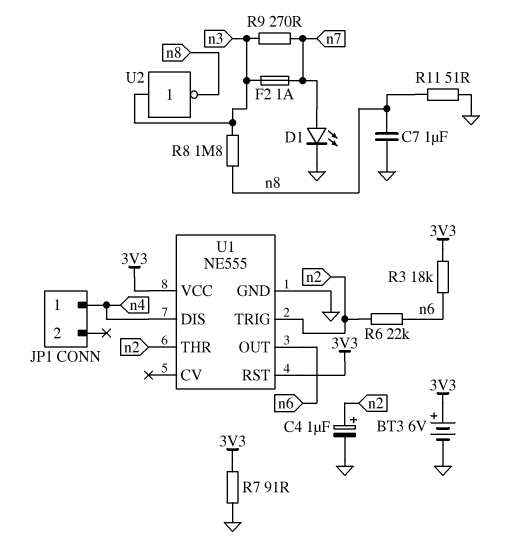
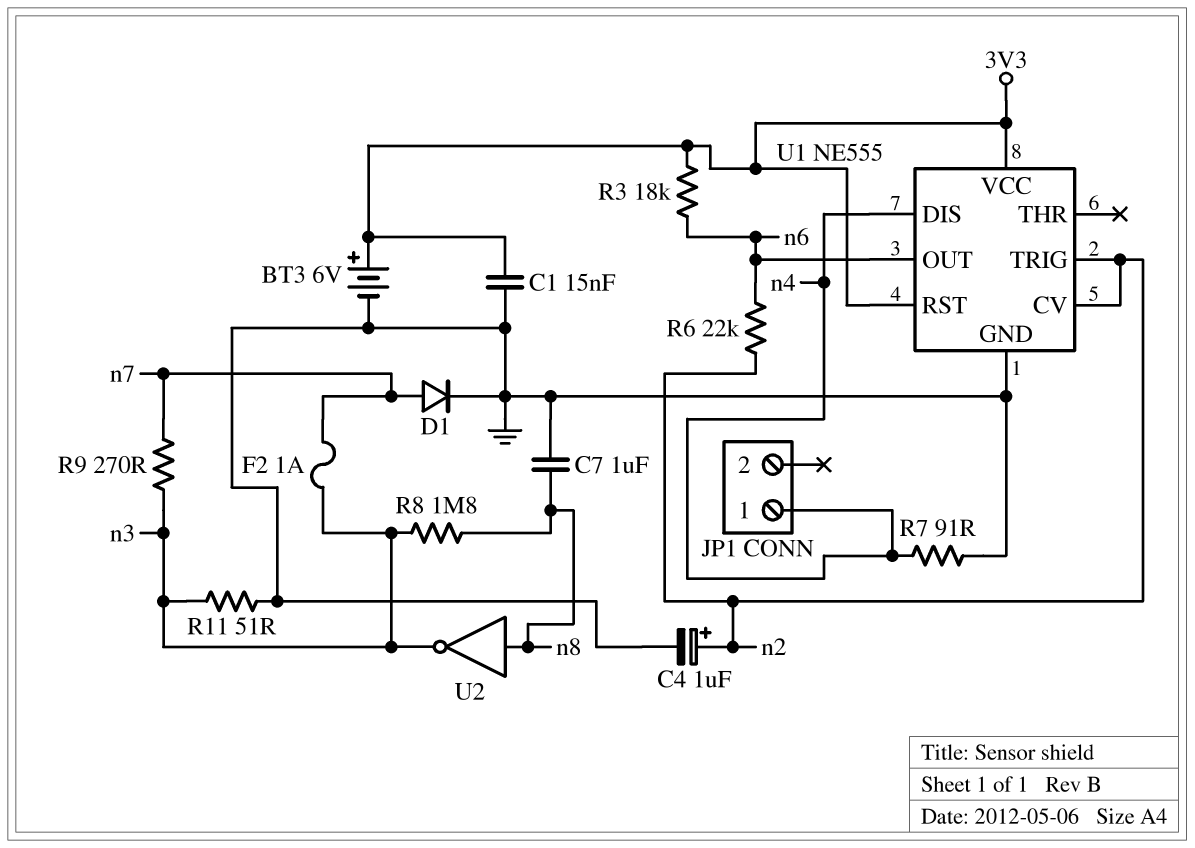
C1: none -> 15nF (3V3, GND)
D1: LED (A n7, K GND) -> diode (A n7, K GND)
R7: 91 (3V3, GND) -> 91 (GND, n4)
R11: 51 (GND, n8) -> 51 (GND, n3)
U1 pin CV: none -> n2
U1 pin THR: n2 -> none
U2: NOT (in n3, out n8) -> NOT (in n8, out n3)

